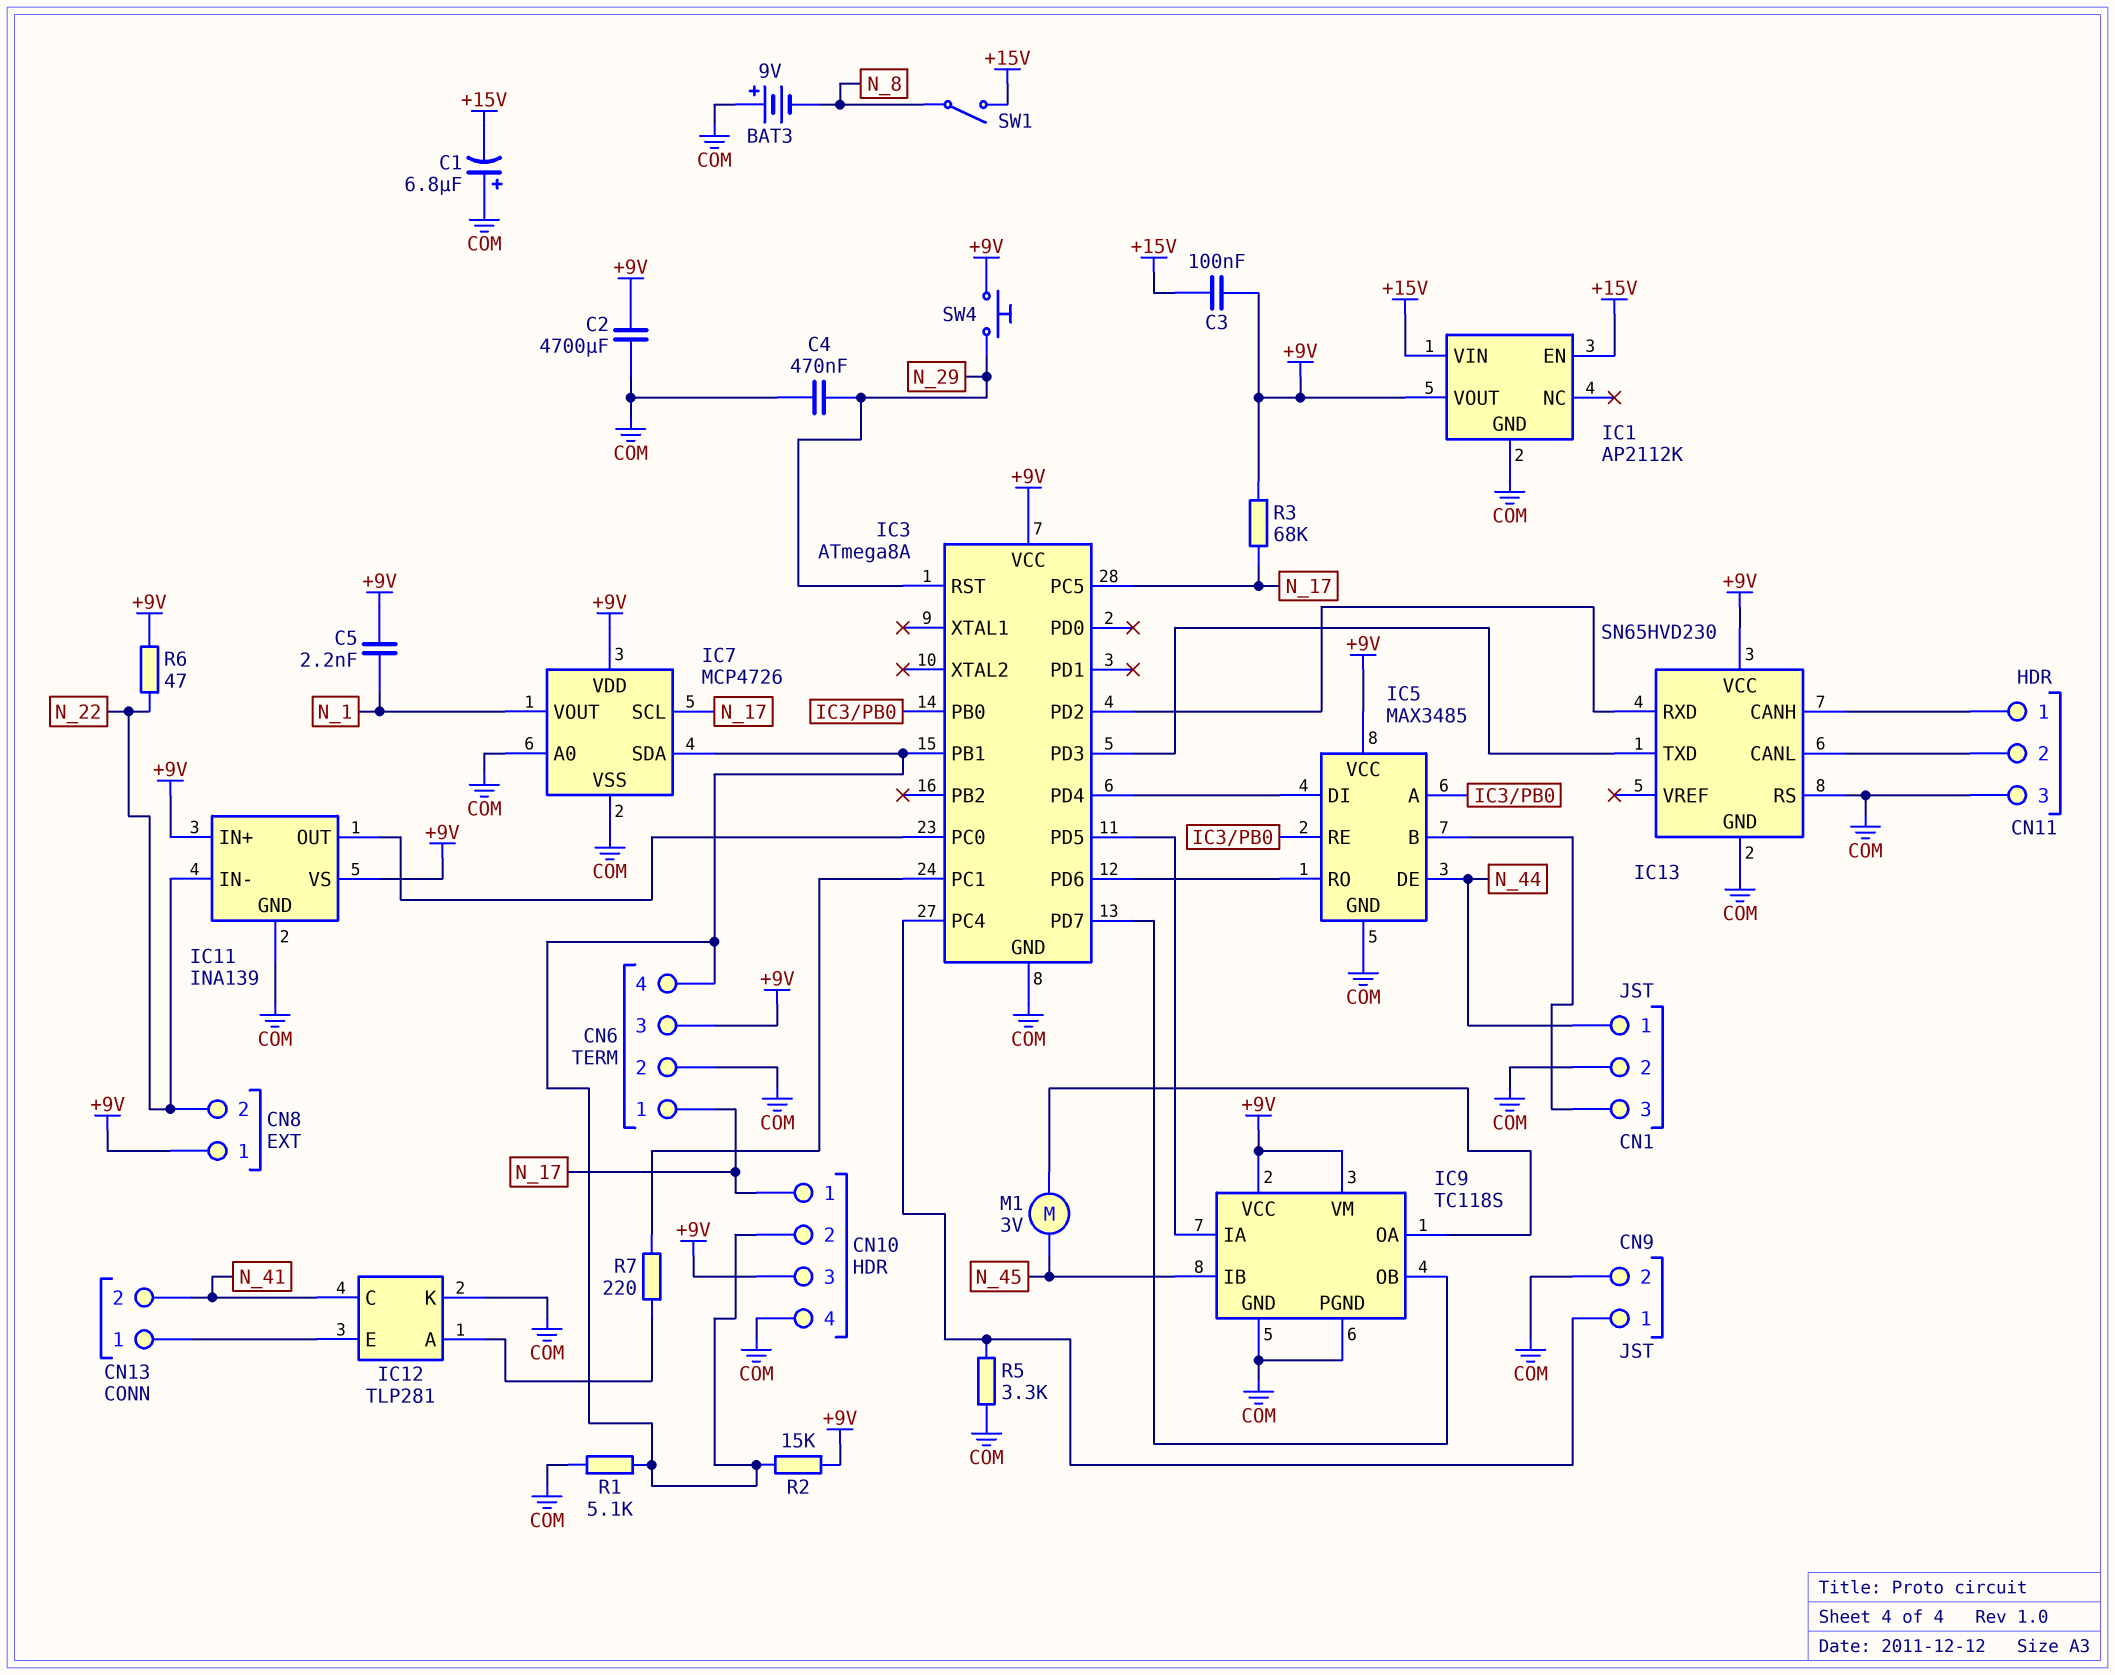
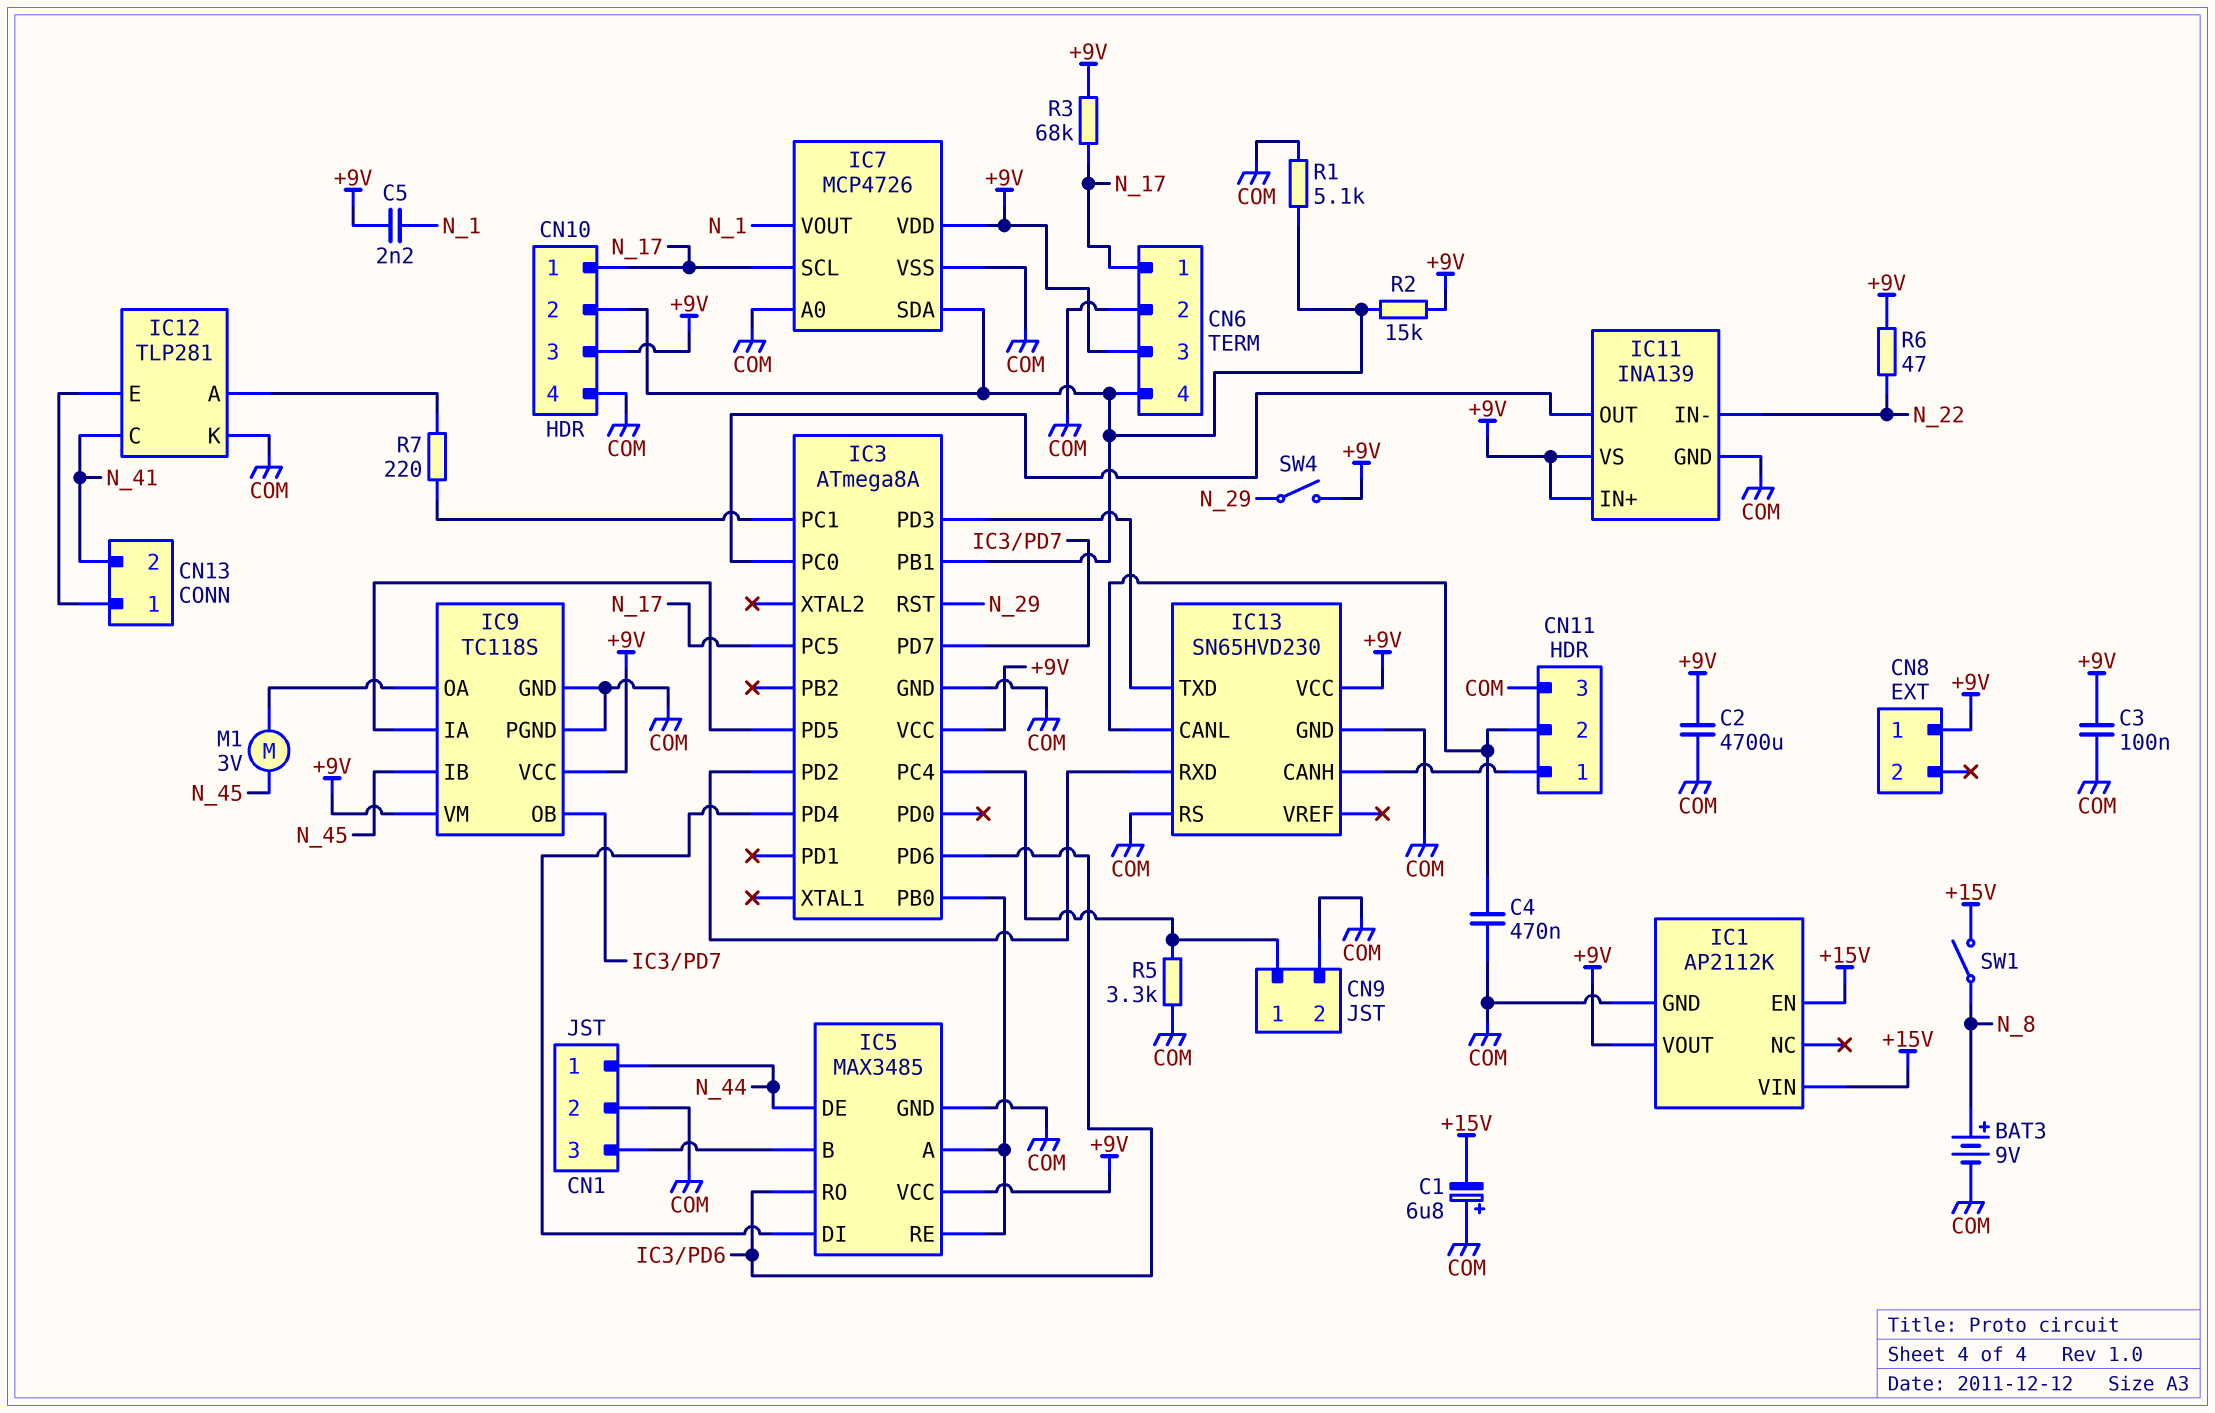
BAT3: 9V (plus COM, minus N_8) -> 9V (plus N_8, minus COM)
C3: 100nF (+9V, +15V) -> 100nF (+9V, COM)
C4: 470nF (COM, N_29) -> 470nF (CN11/2, COM)
CN8 pin 2: N_22 -> none
SW4: button (+9V, N_29) -> switch (+9V, N_29)

